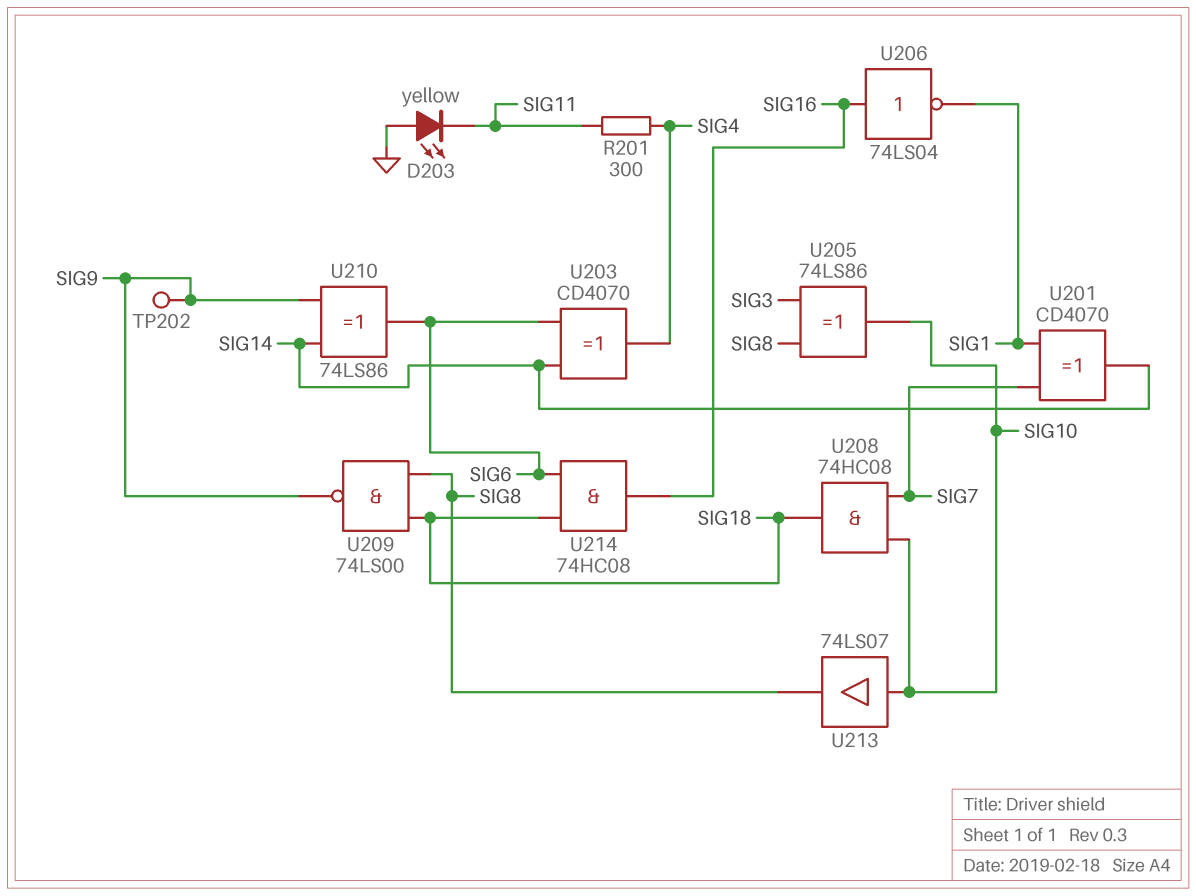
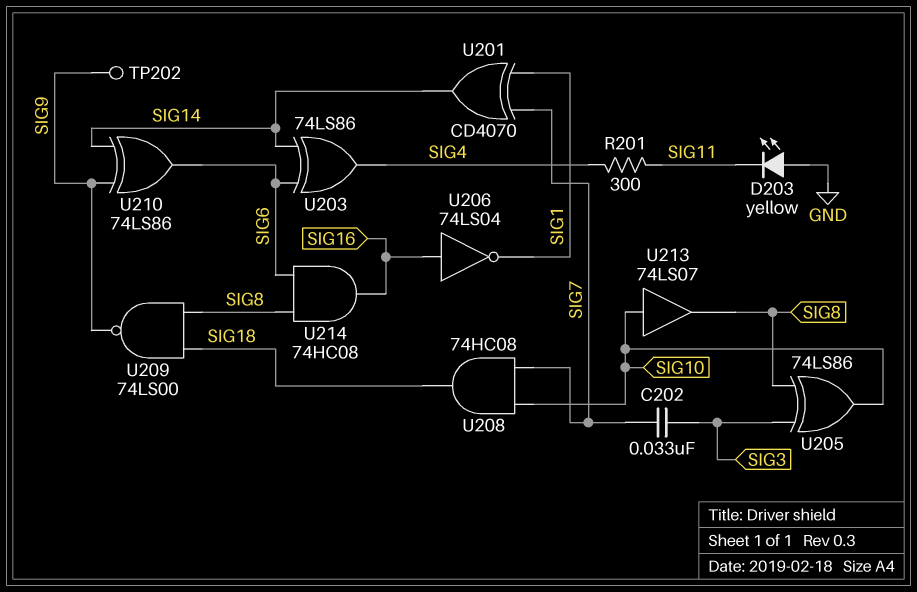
C202: none -> 33nF (SIG3, SIG7)
U203: XOR CD4070 (in SIG6, in SIG14, out SIG4) -> XOR 74LS86 (in SIG6, in SIG14, out SIG4)
U214: AND 74HC08 (in SIG6, in SIG18, out SIG16) -> AND 74HC08 (in SIG6, in SIG8, out SIG16)

